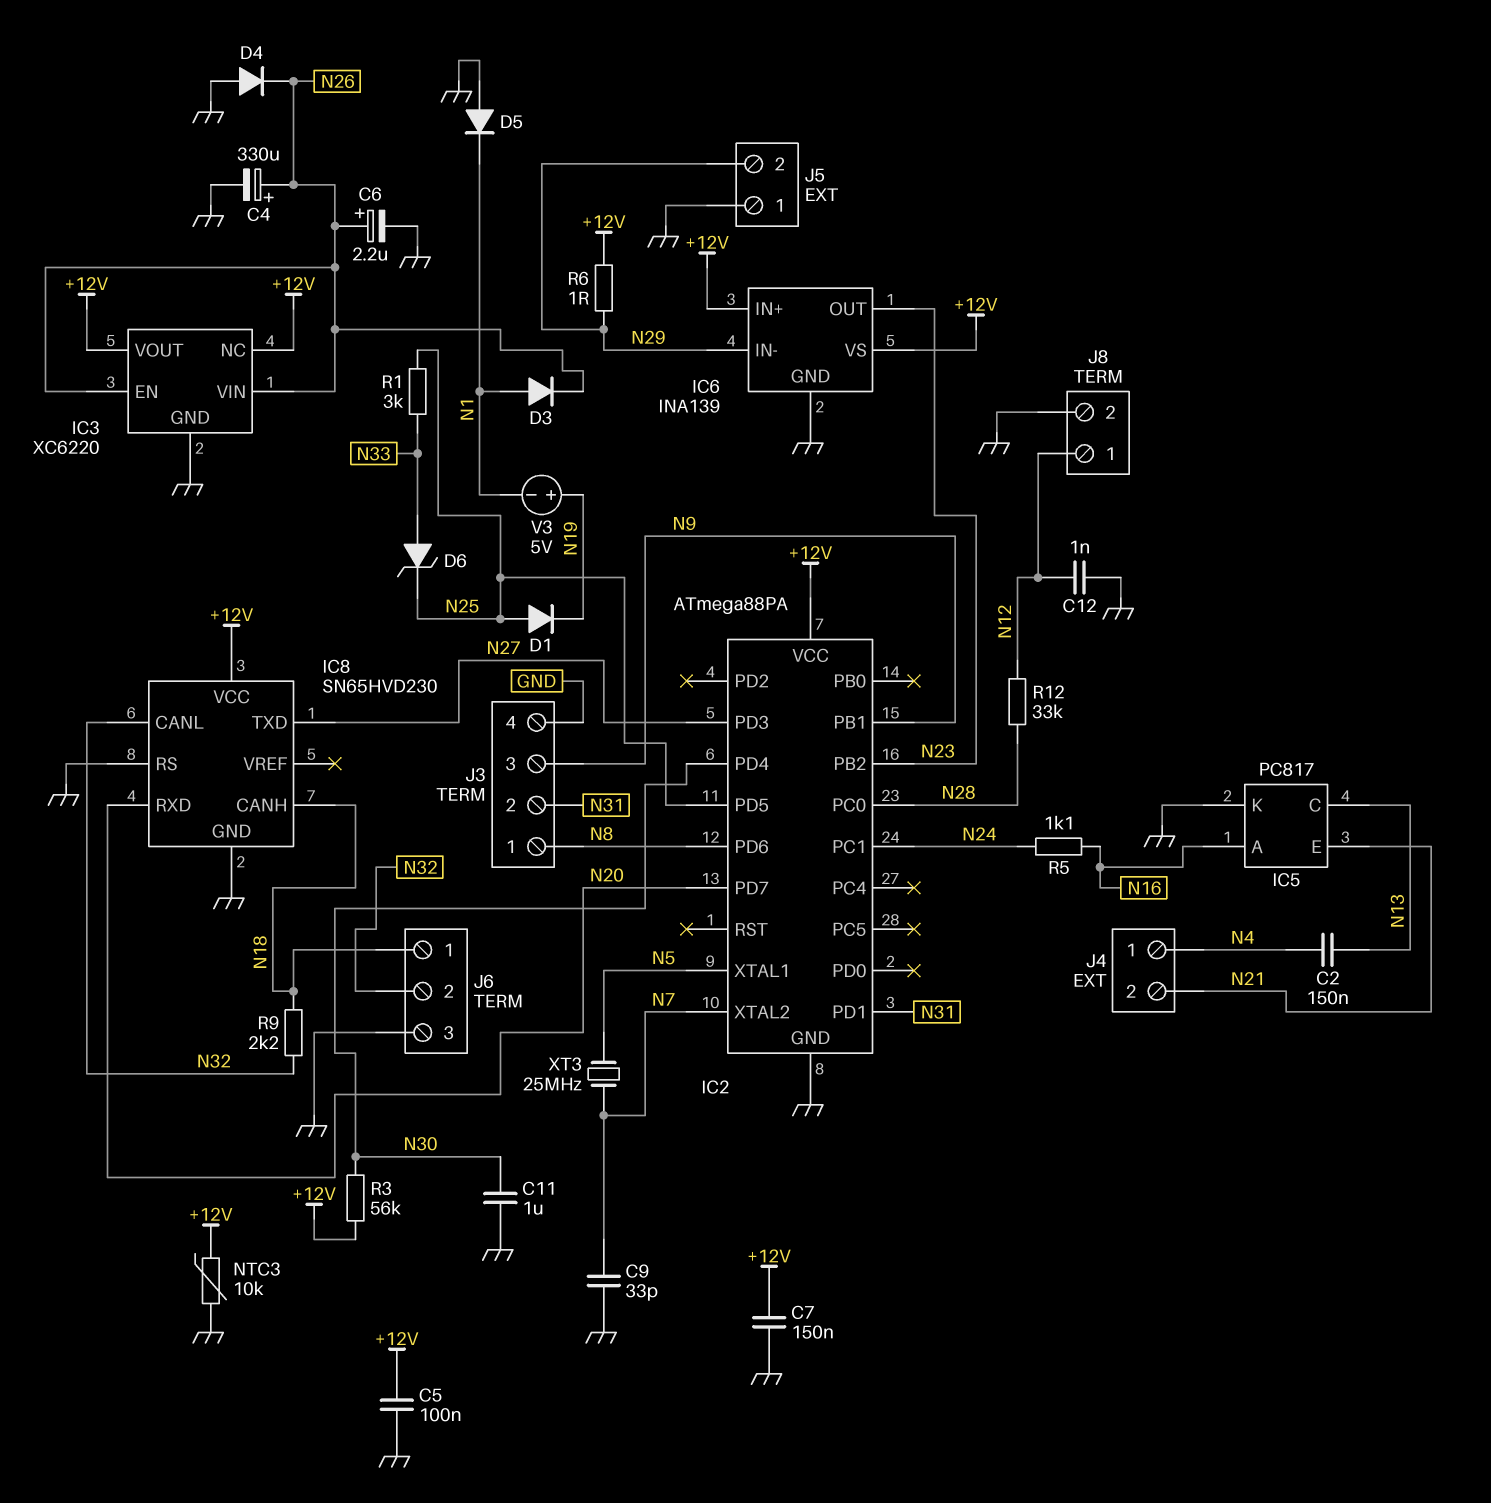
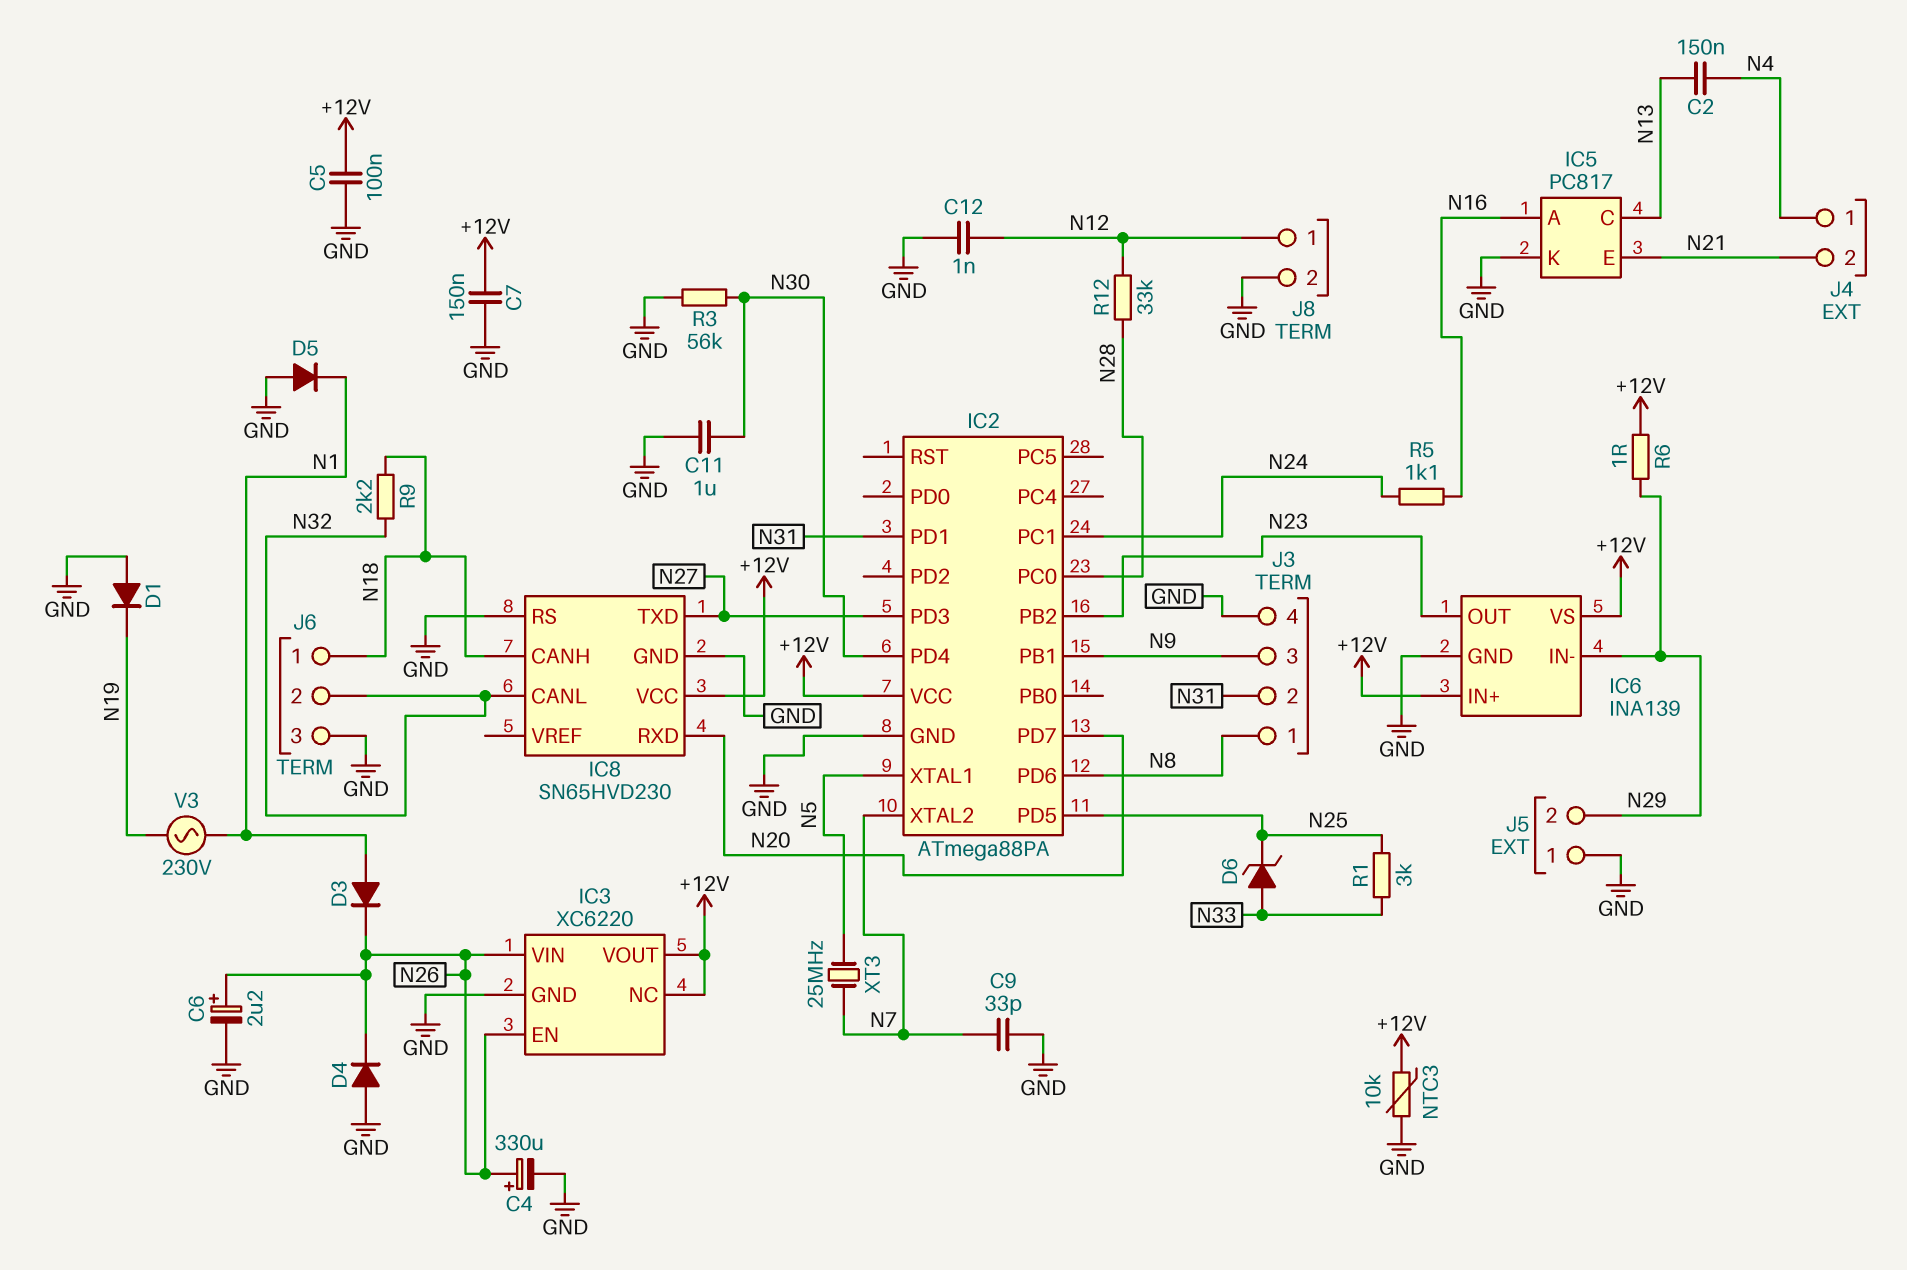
D1: diode (A N25, K N19) -> diode (A GND, K N19)
R3: 56k (+12V, N30) -> 56k (GND, N30)
V3: 5V (plus N19, minus N1) -> AC 230V (N1, N19)

